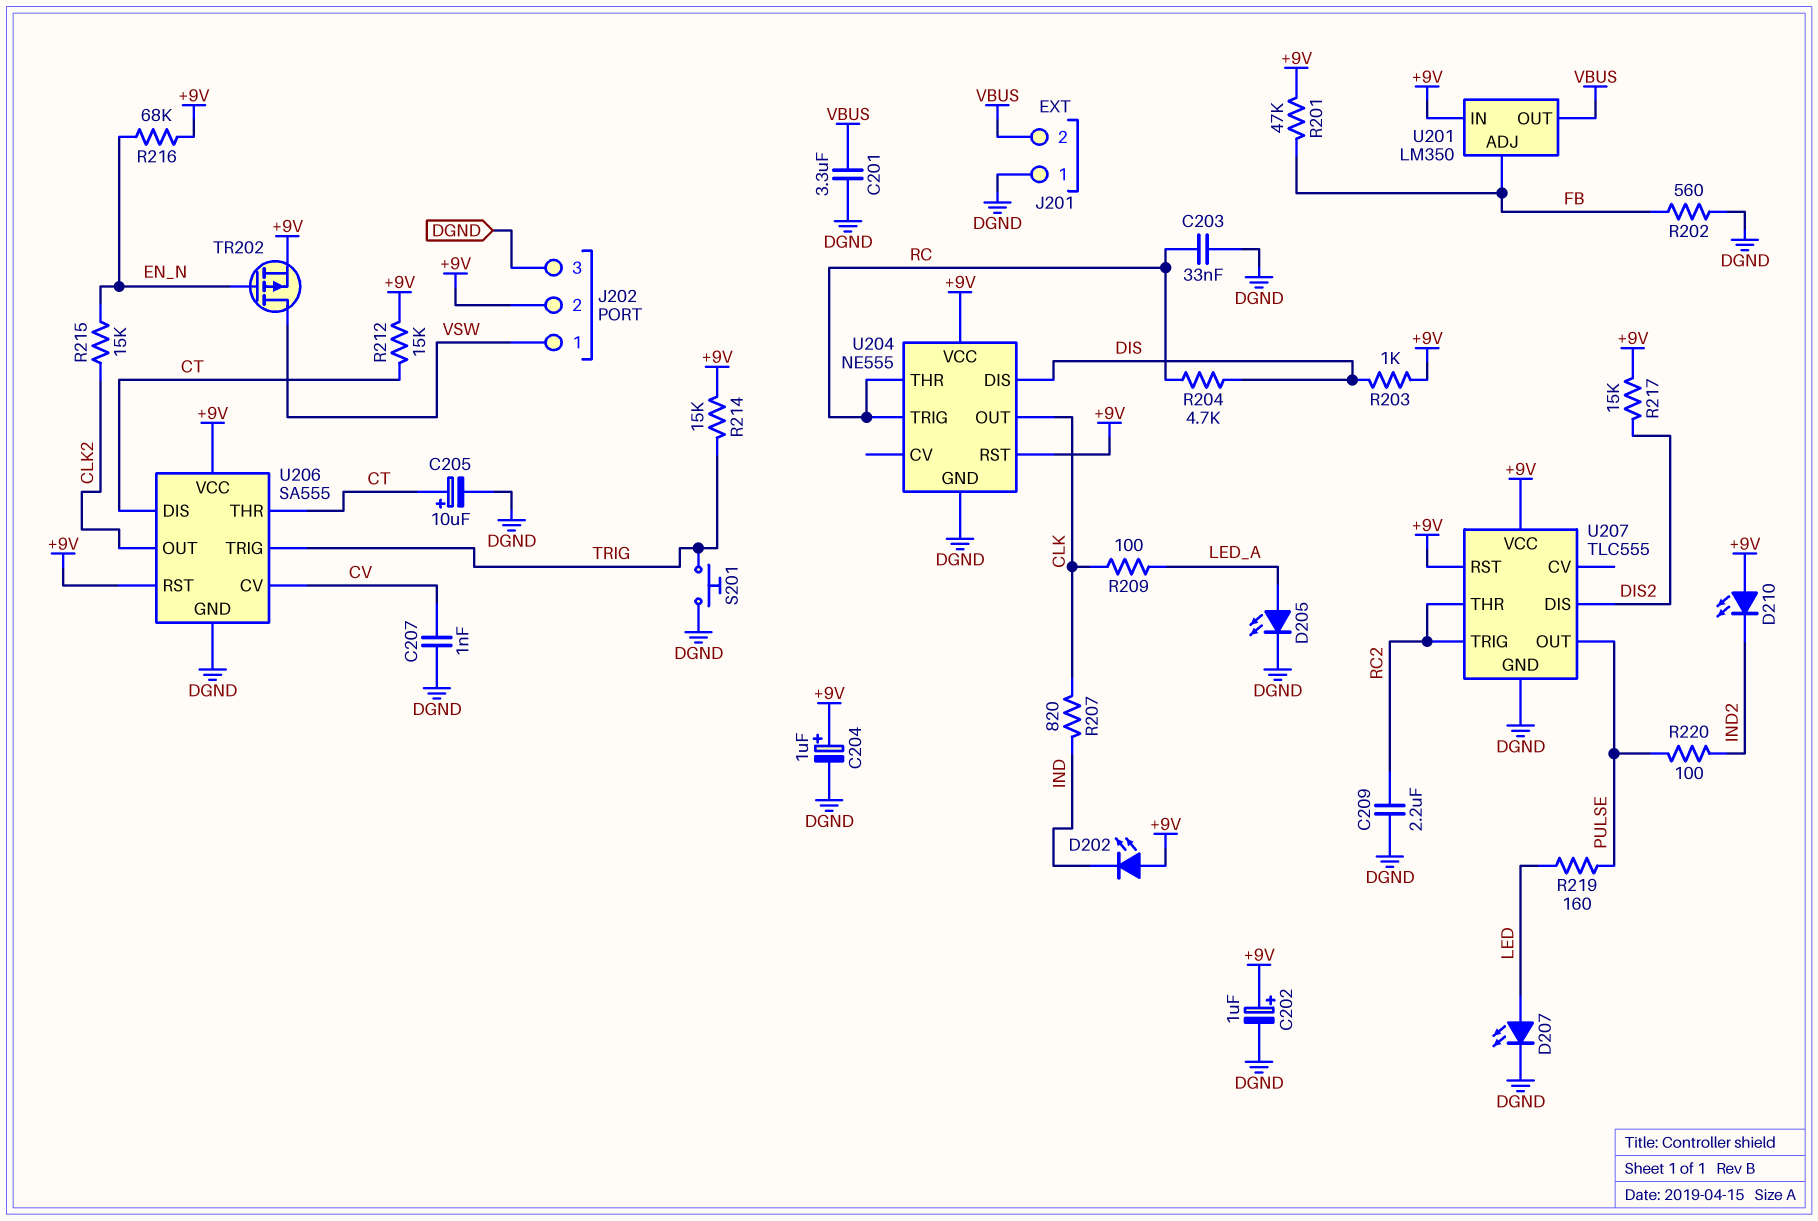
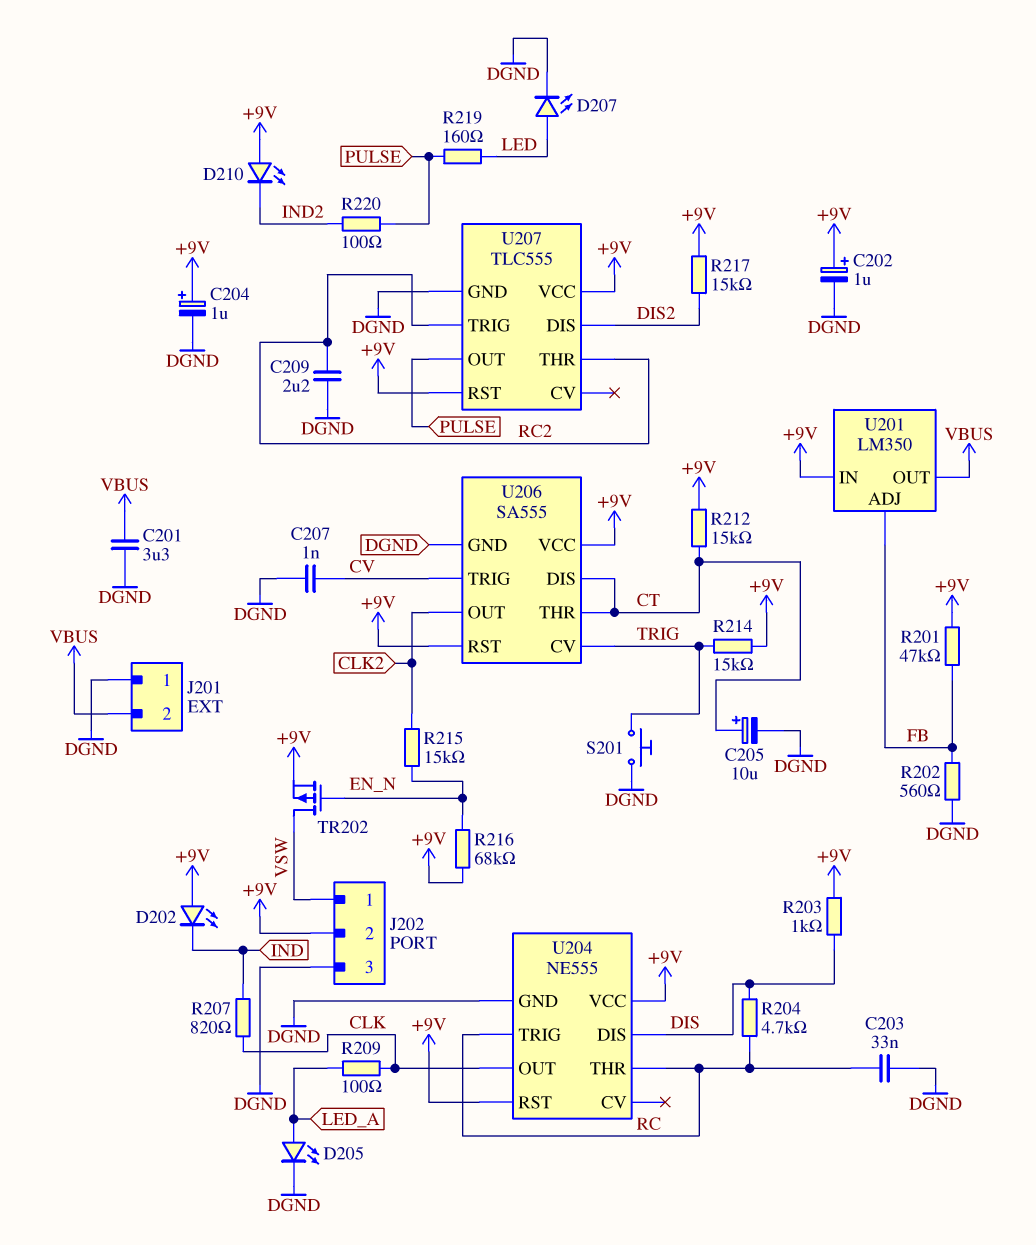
U206 pin CV: CV -> TRIG
U206 pin TRIG: TRIG -> CV

